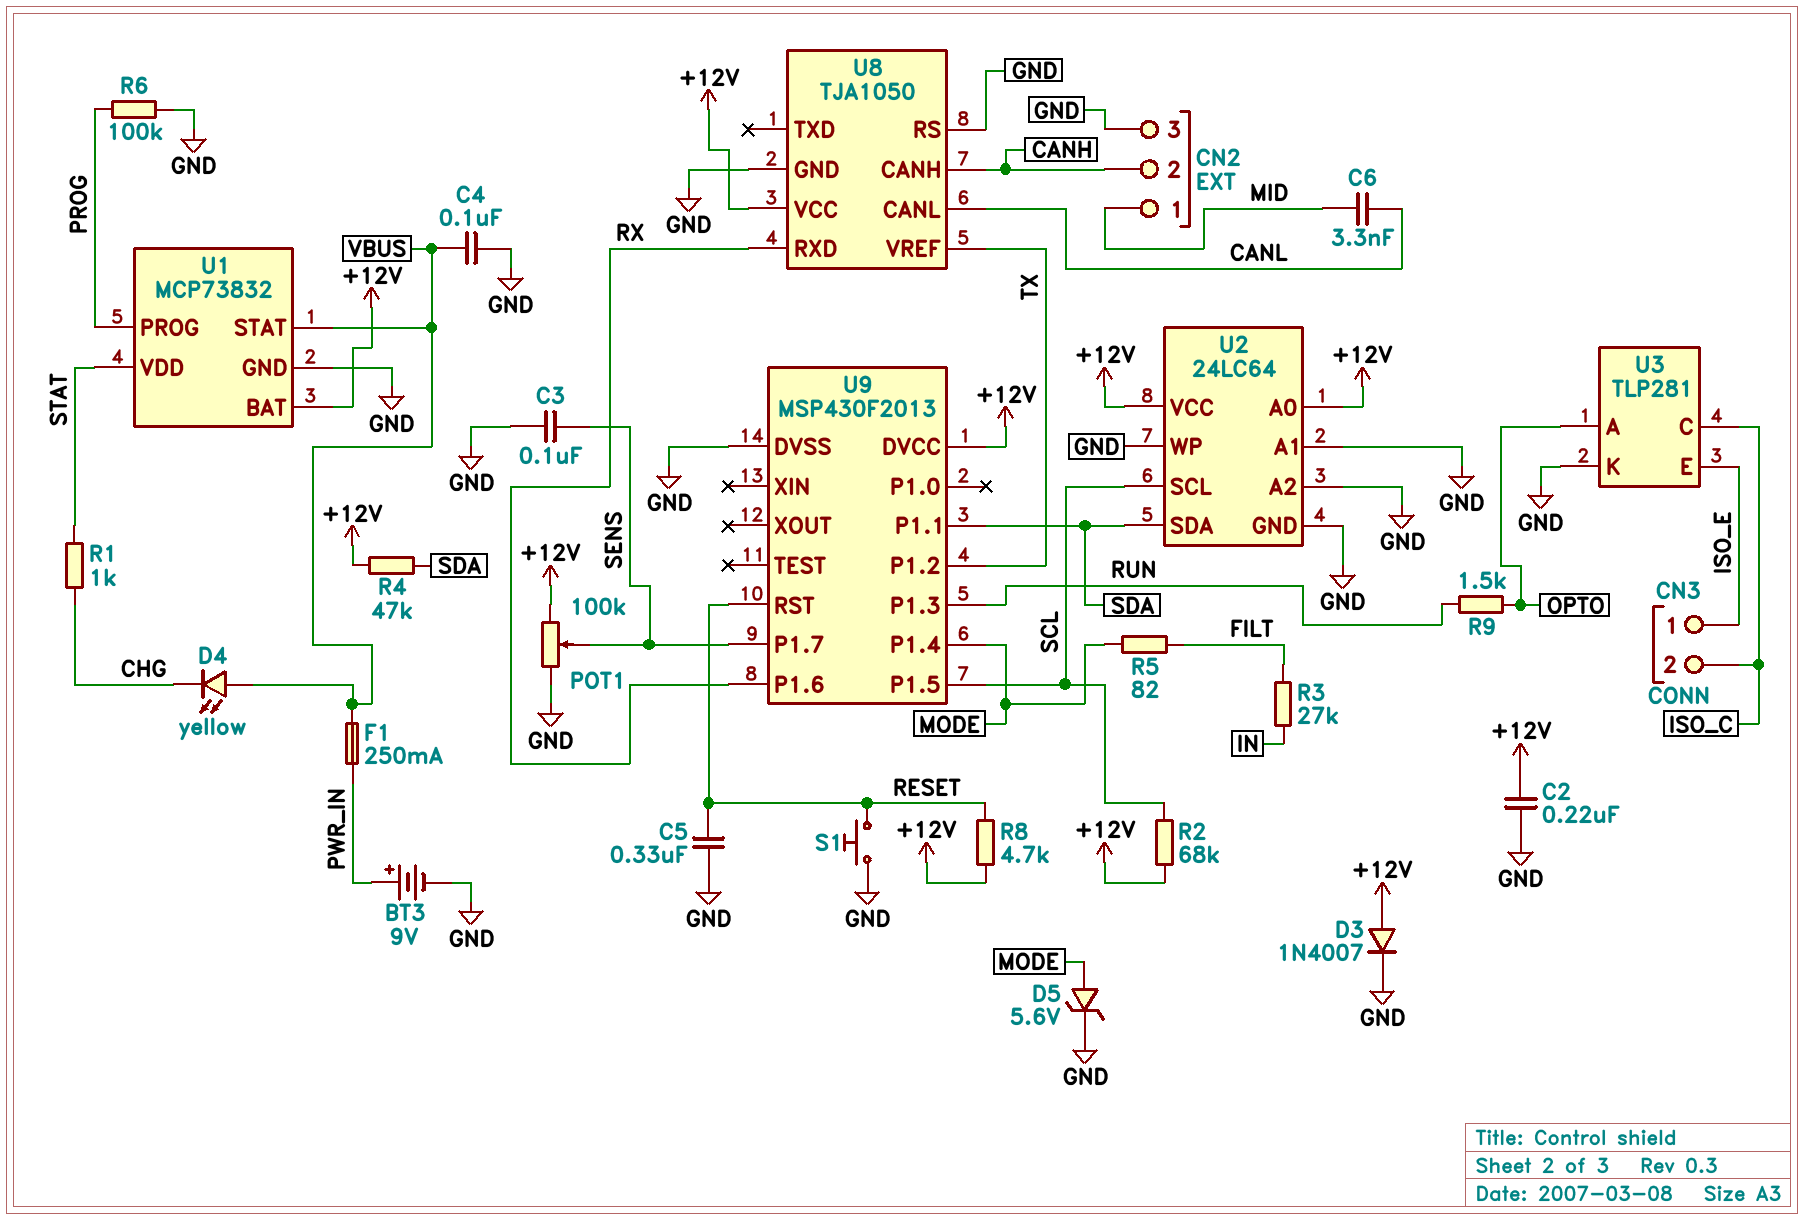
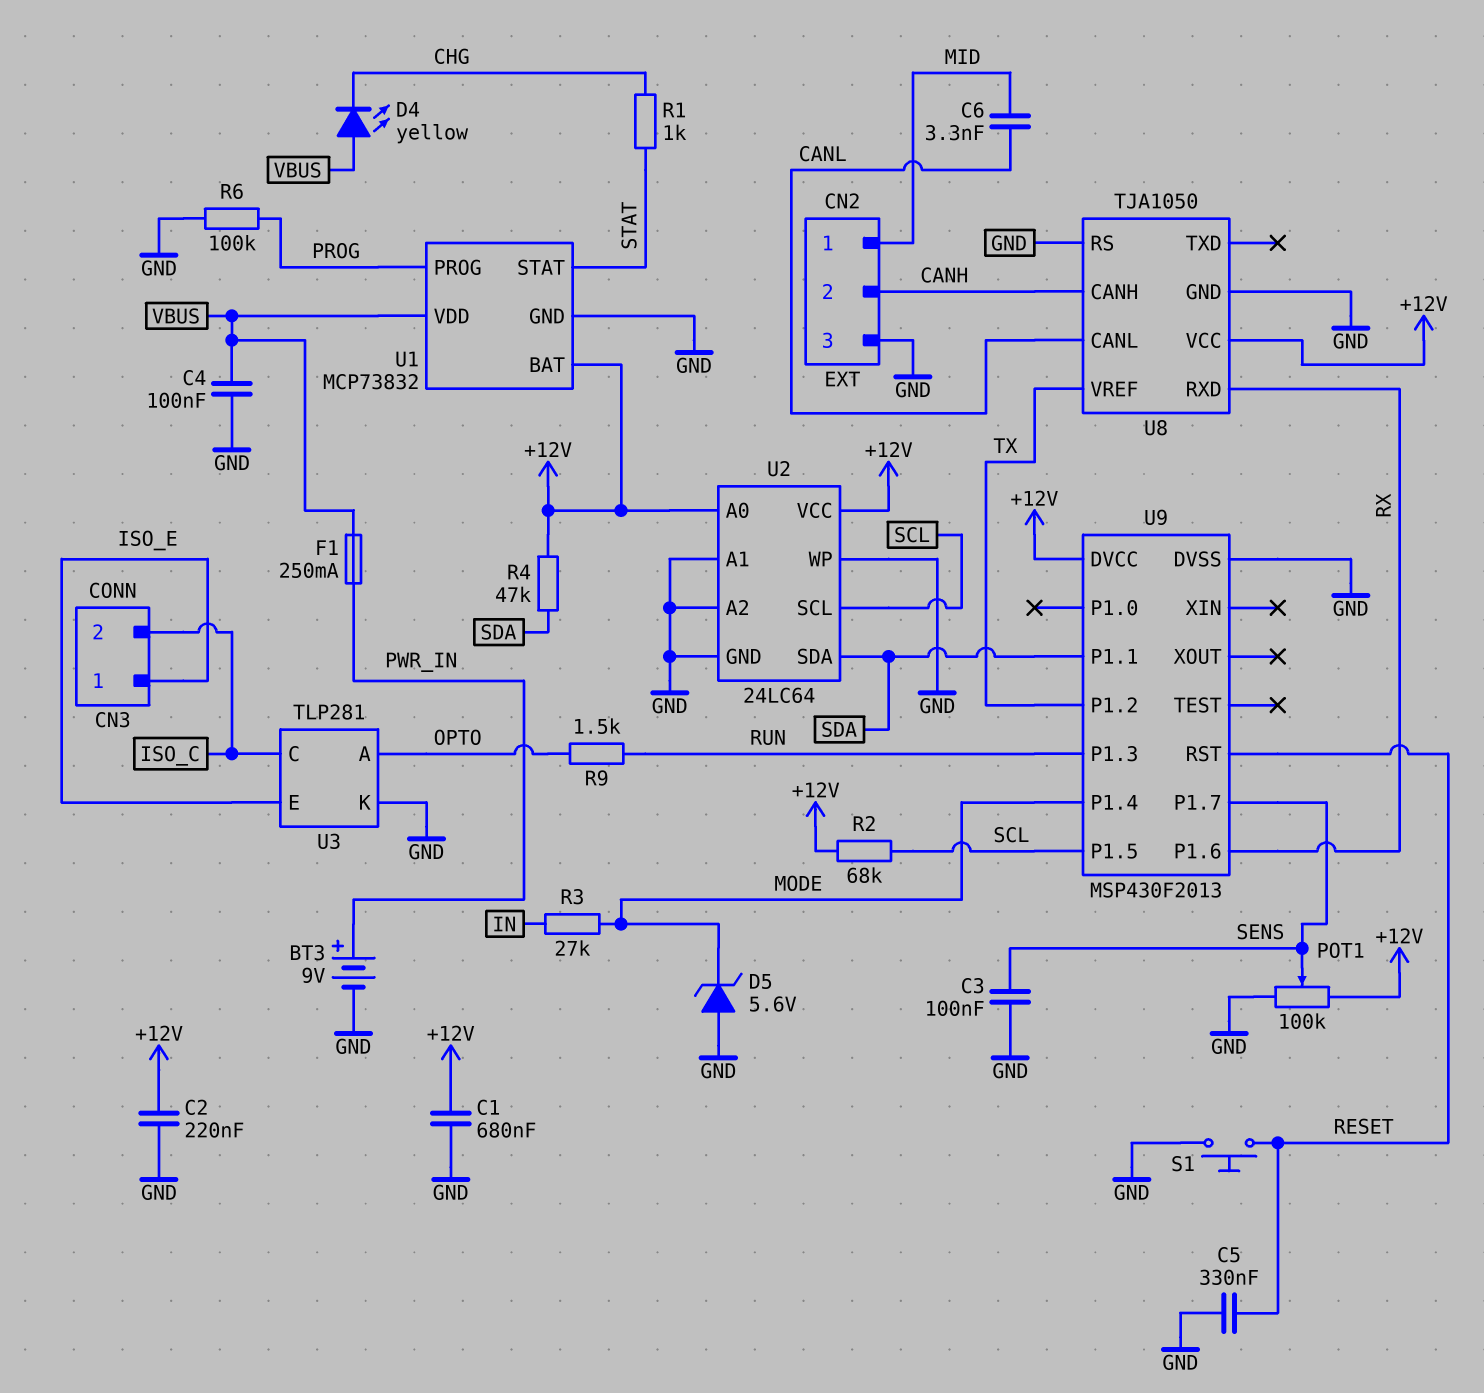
C1: none -> 680nF (+12V, GND)
D3: diode 1N4007 (A +12V, K GND) -> none
D5: zener 5.6V (A MODE, K GND) -> zener 5.6V (A GND, K MODE)
R3: 27k (FILT, IN) -> 27k (IN, MODE)
R5: 82 (FILT, MODE) -> none
R8: 4.7k (+12V, RESET) -> none
U1 pin STAT: VBUS -> STAT
U1 pin VDD: STAT -> VBUS

